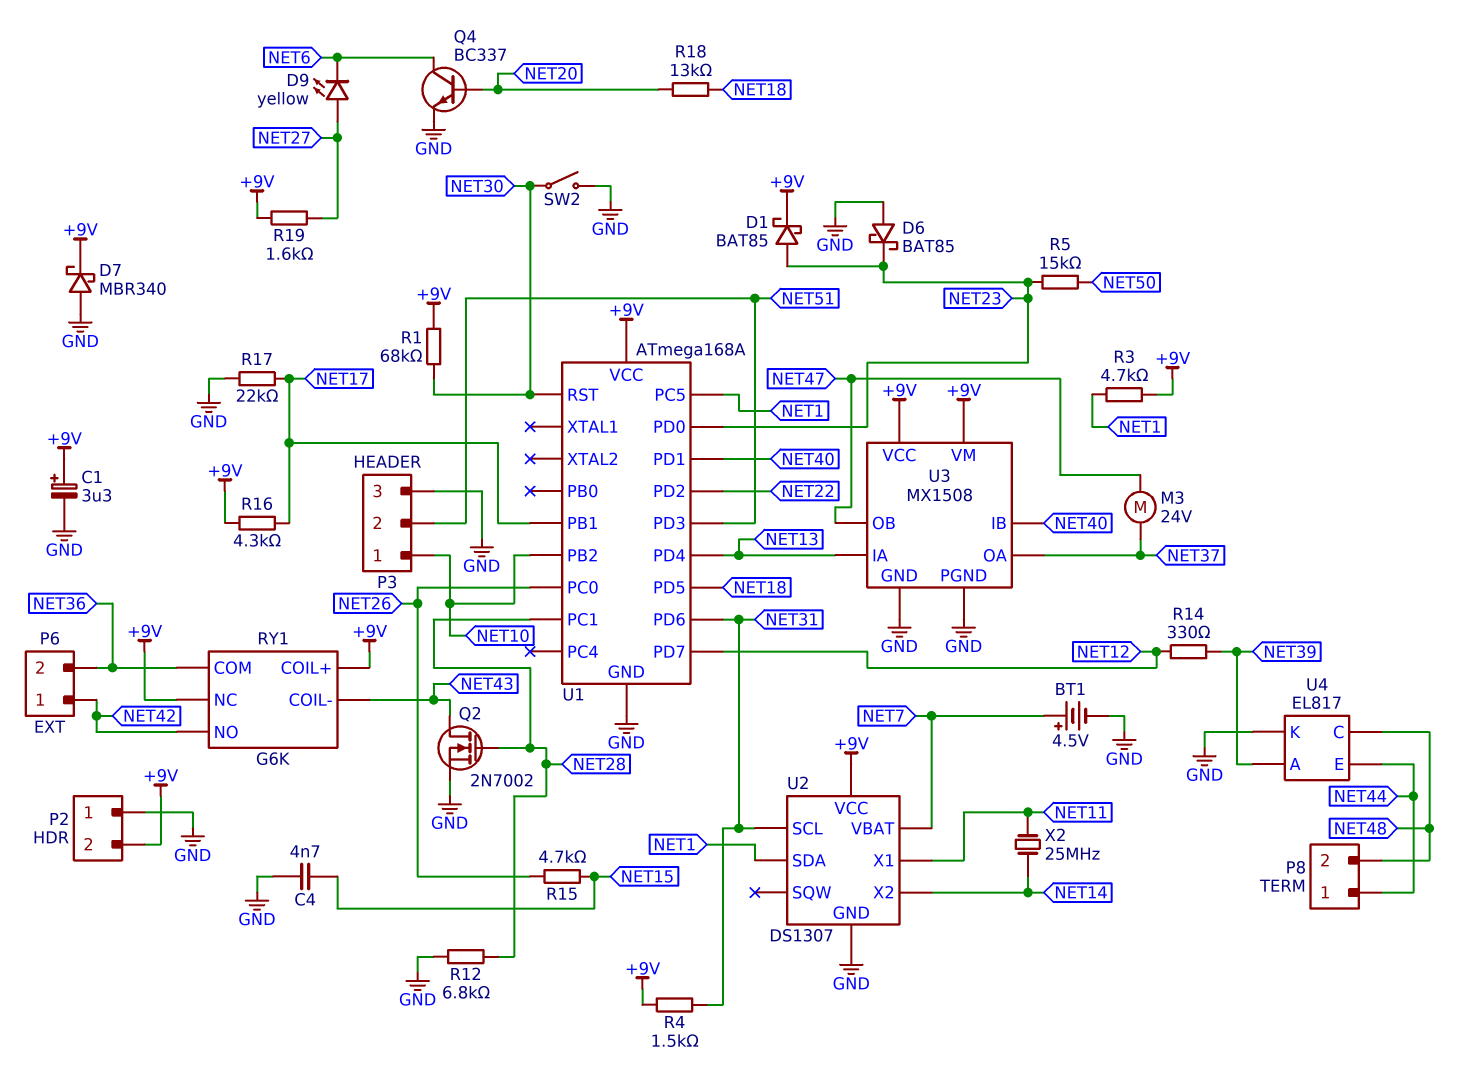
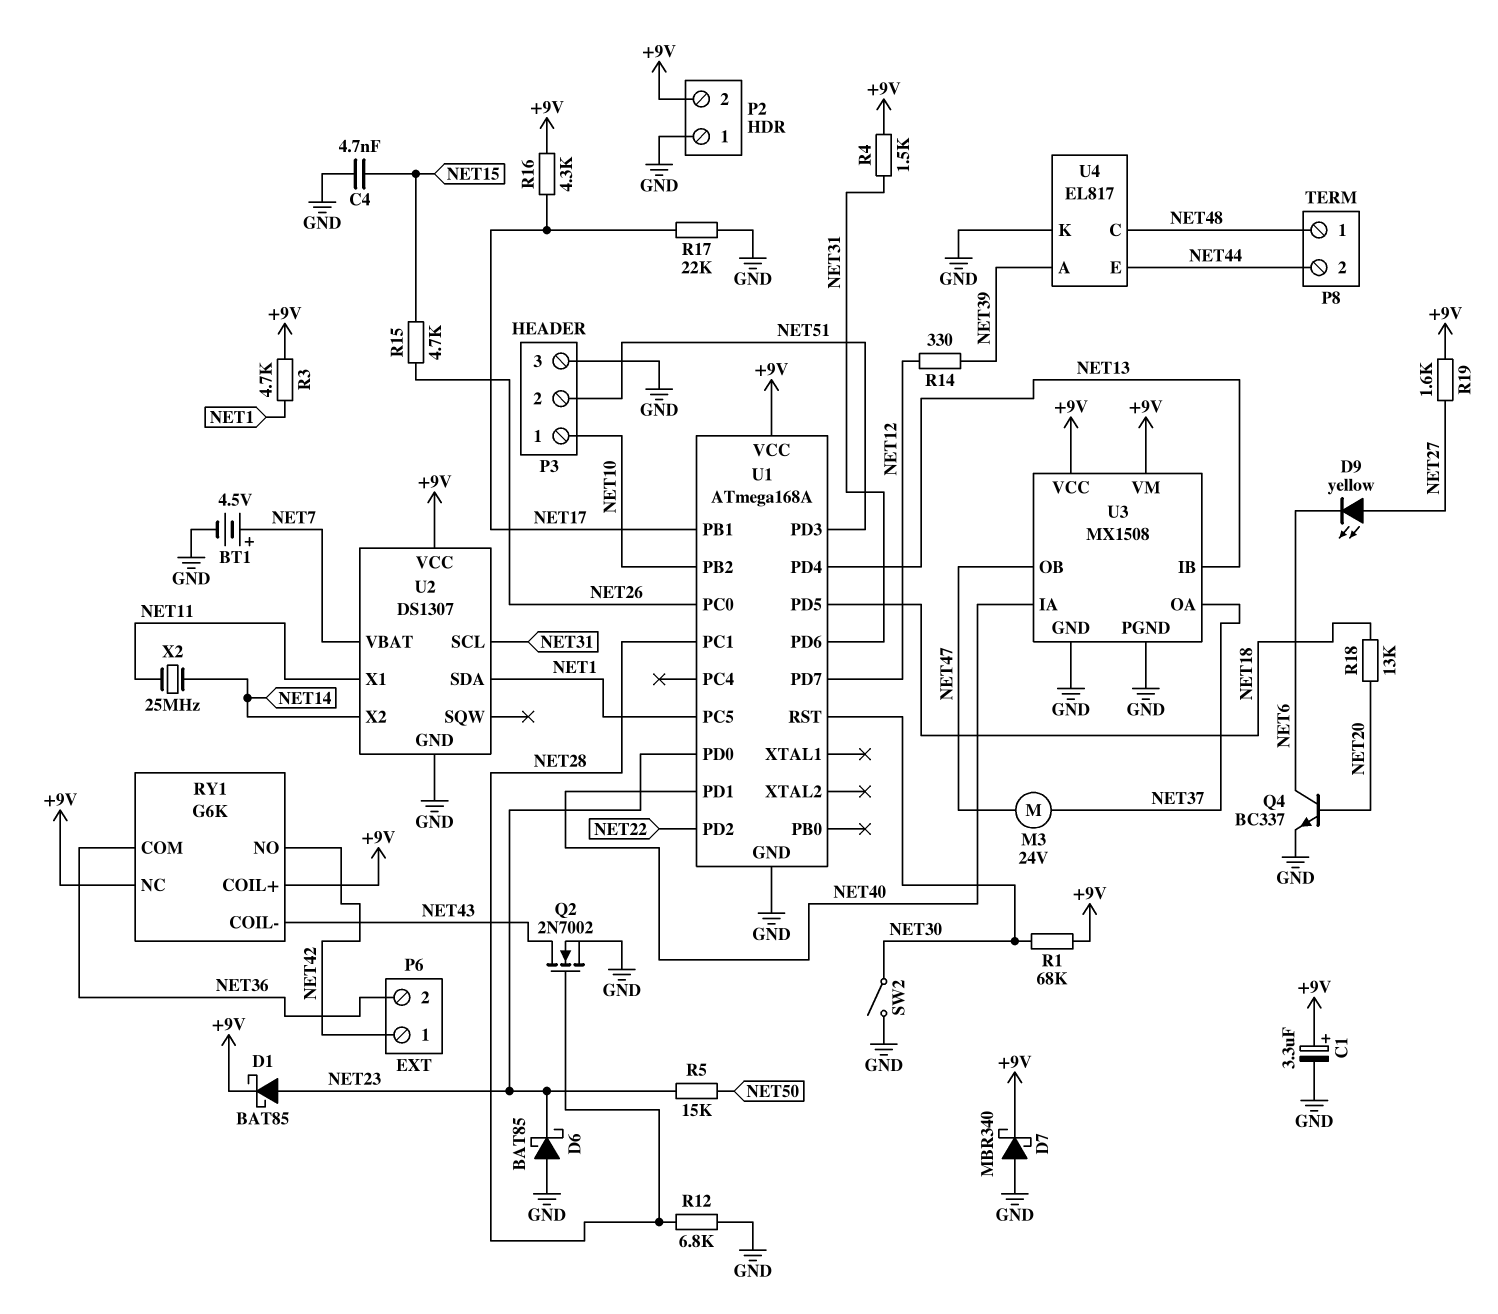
P8 pin 1: NET44 -> NET48
P8 pin 2: NET48 -> NET44
U3 pin IA: NET13 -> NET40
U3 pin IB: NET40 -> NET13

